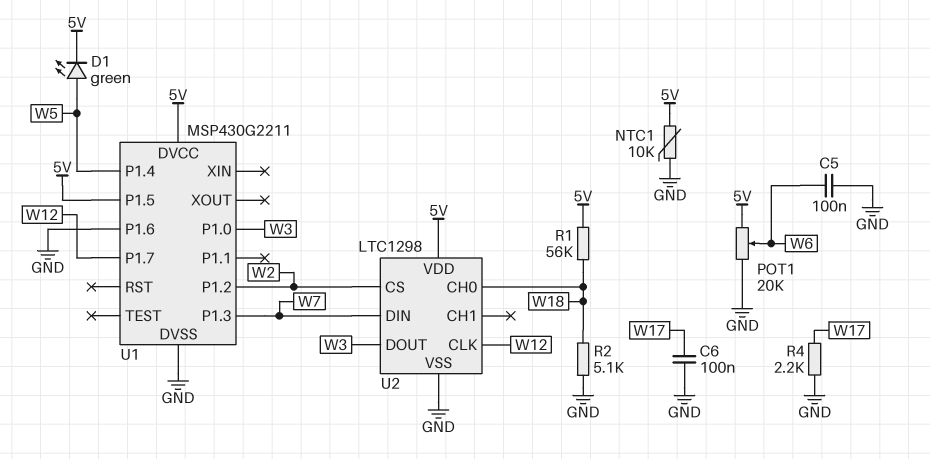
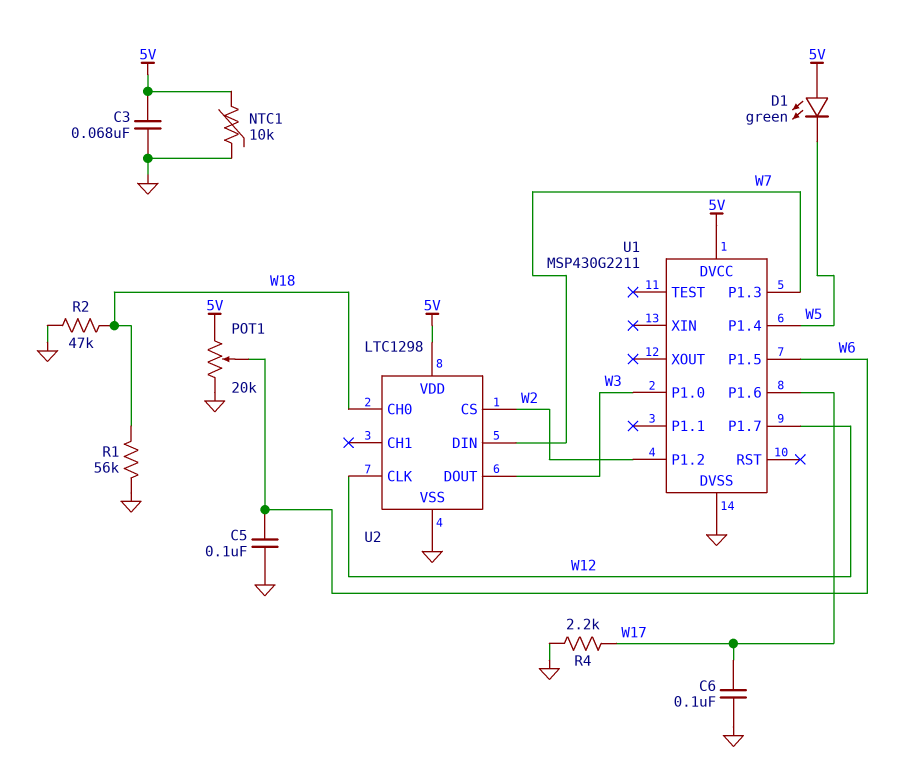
C3: none -> 68nF (5V, GND)
D1: LED green (A W5, K 5V) -> LED green (A 5V, K W5)
R1: 56k (5V, W18) -> 56k (GND, W18)
R2: 5.1k (GND, W18) -> 47k (GND, W18)
U1 pin P1.5: 5V -> W6
U1 pin P1.6: GND -> W17

